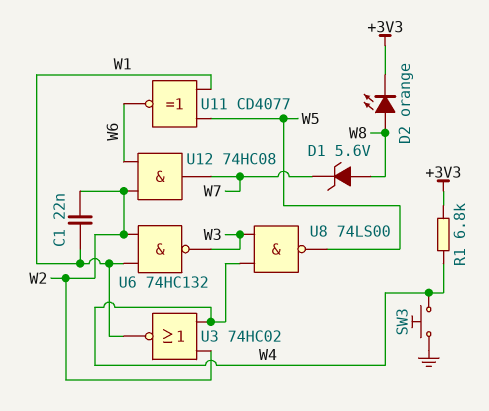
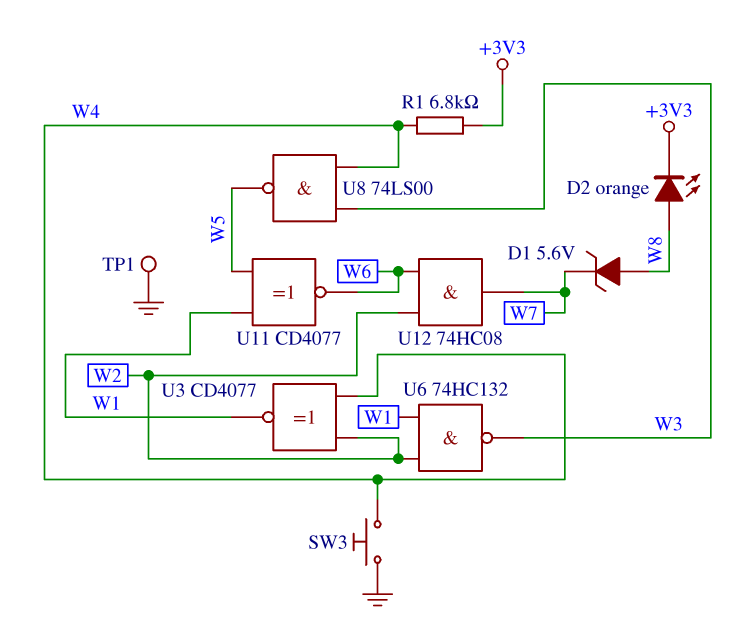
C1: 22nF (W1, W2) -> none
TP1: none -> test point (GND)
U3: NOR 74HC02 (in W2, in W4, out W1) -> XNOR CD4077 (in W2, in W4, out W1)

